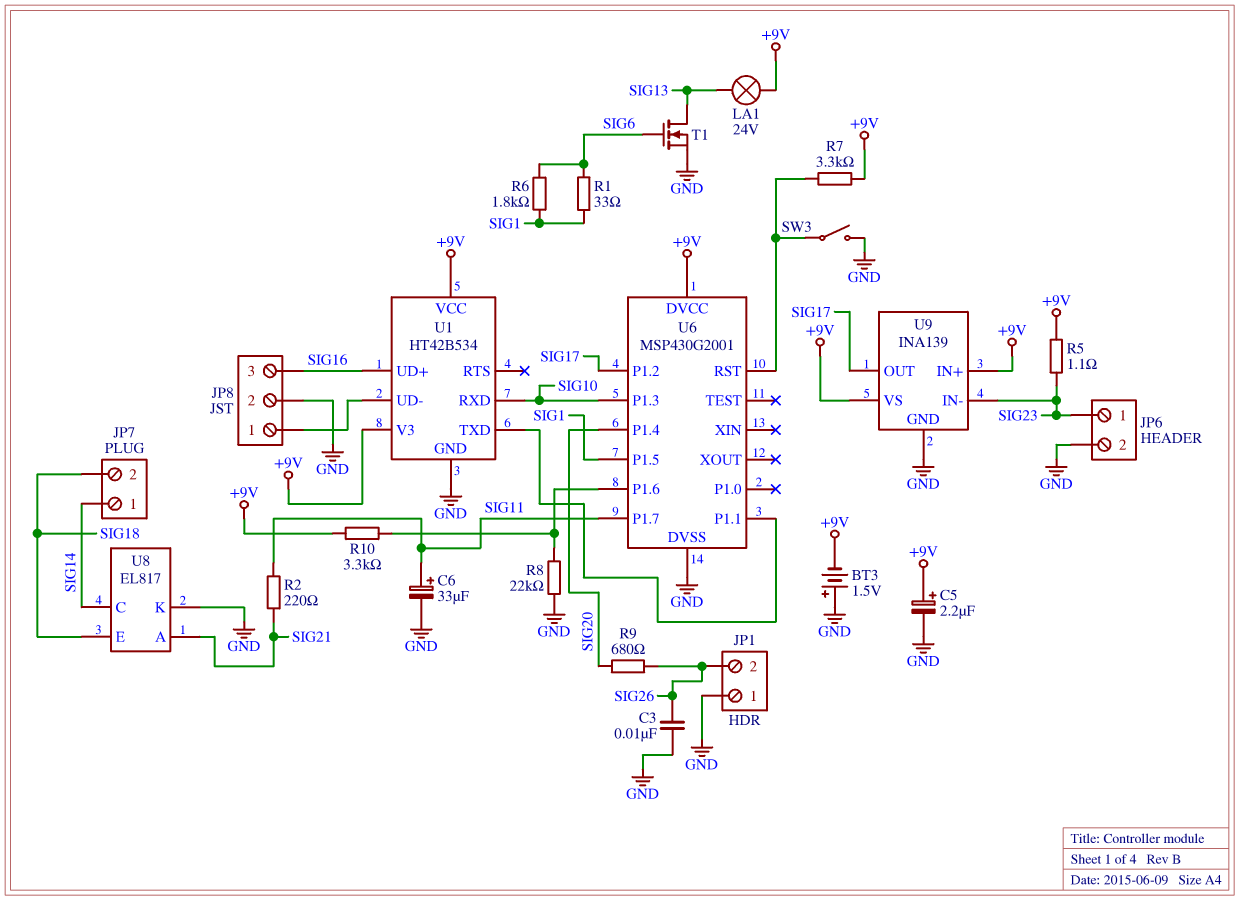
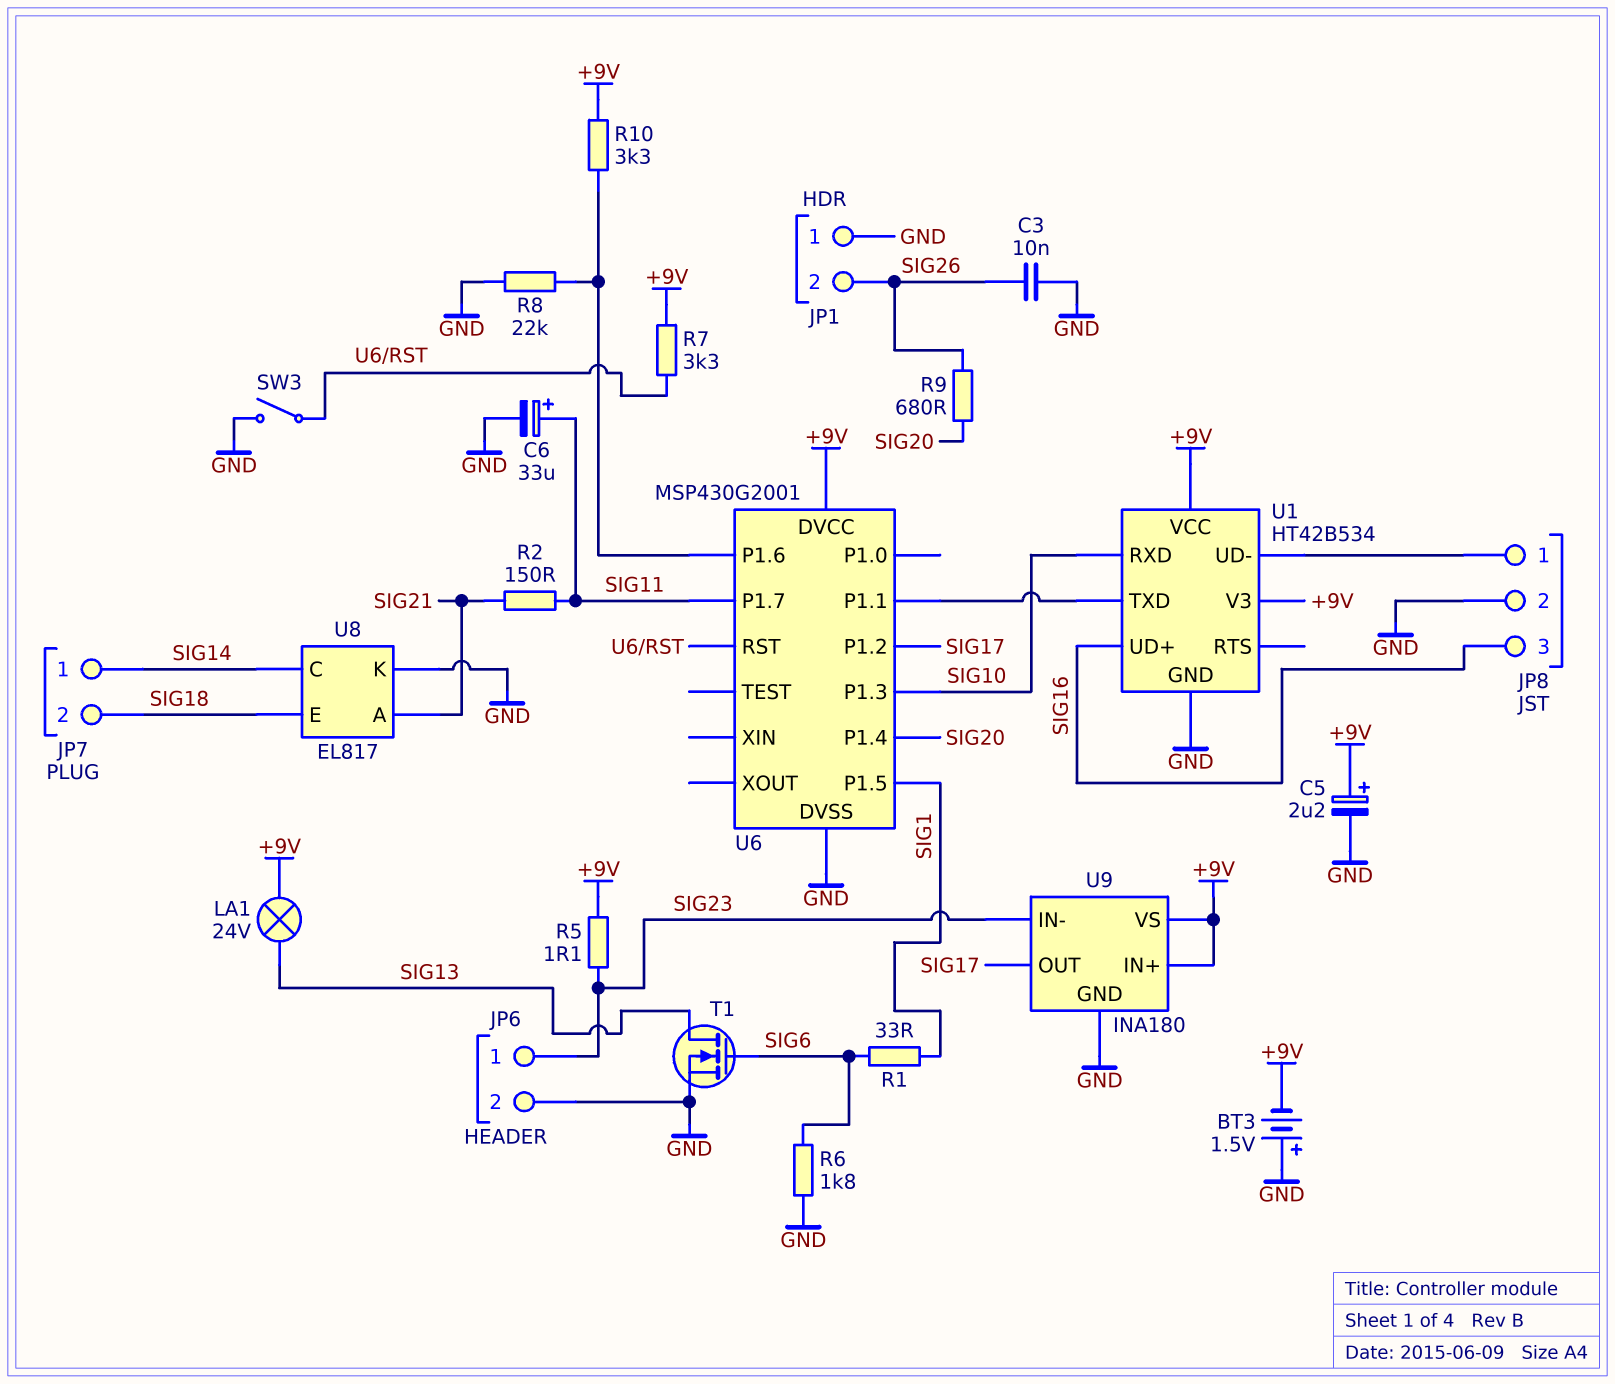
R2: 220 (SIG11, SIG21) -> 150 (SIG11, SIG21)
R6: 1.8k (SIG1, SIG6) -> 1.8k (GND, SIG6)
U9: INA139 -> INA180

